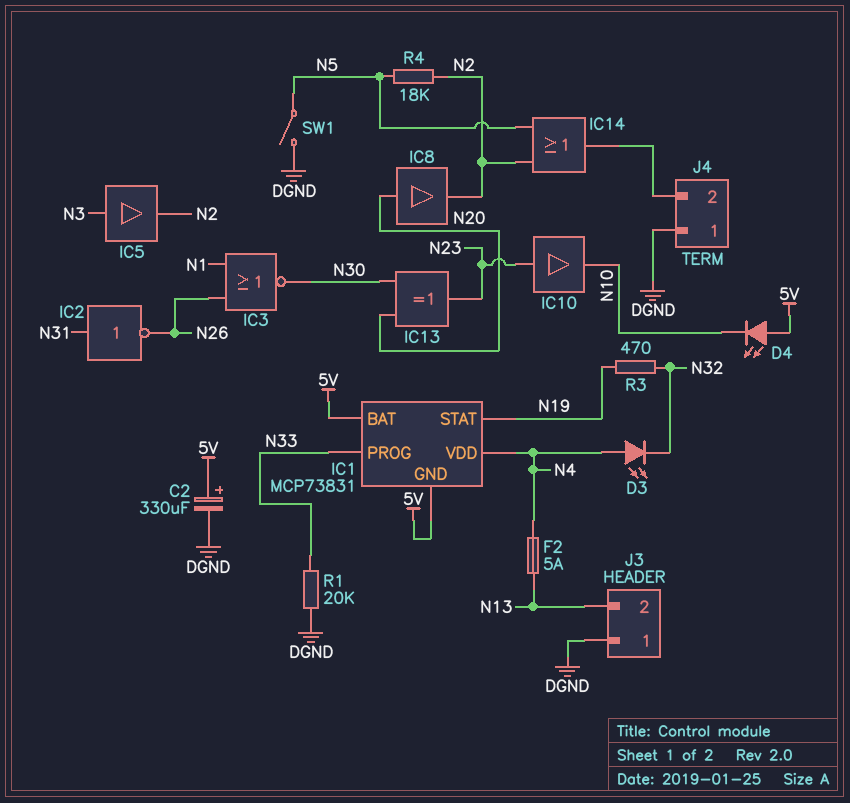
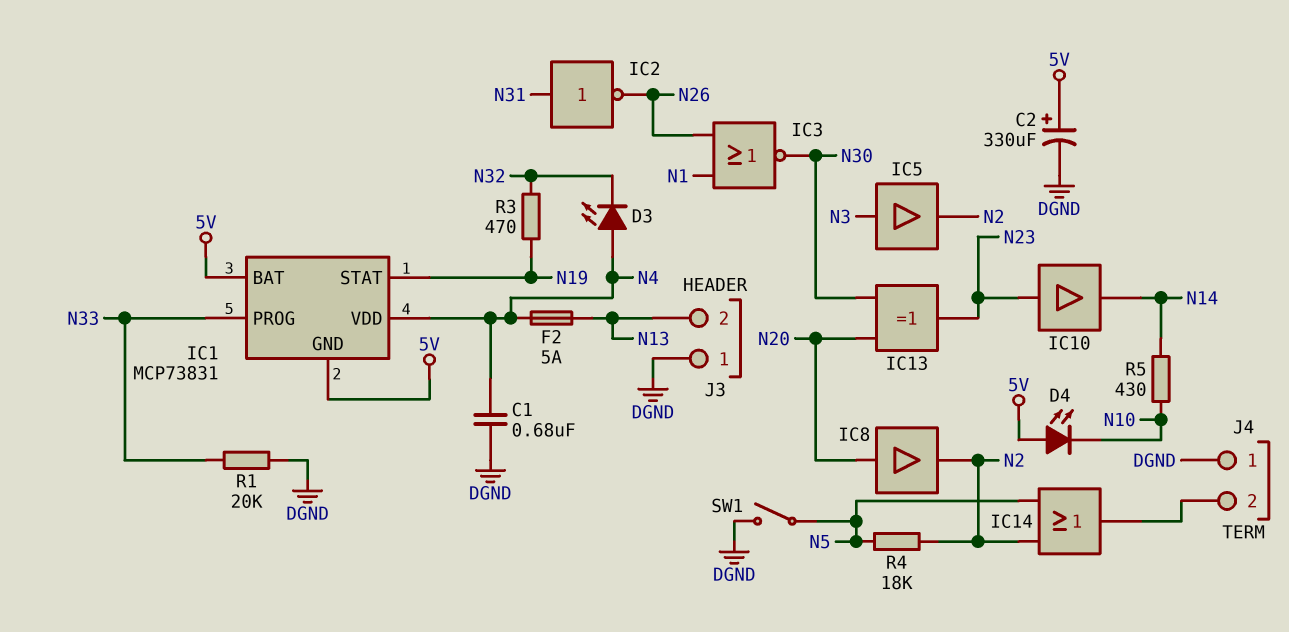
C1: none -> 680nF (DGND, N4)
IC10: buffer (in N23, out N10) -> buffer (in N23, out N14)
R5: none -> 430 (N10, N14)

